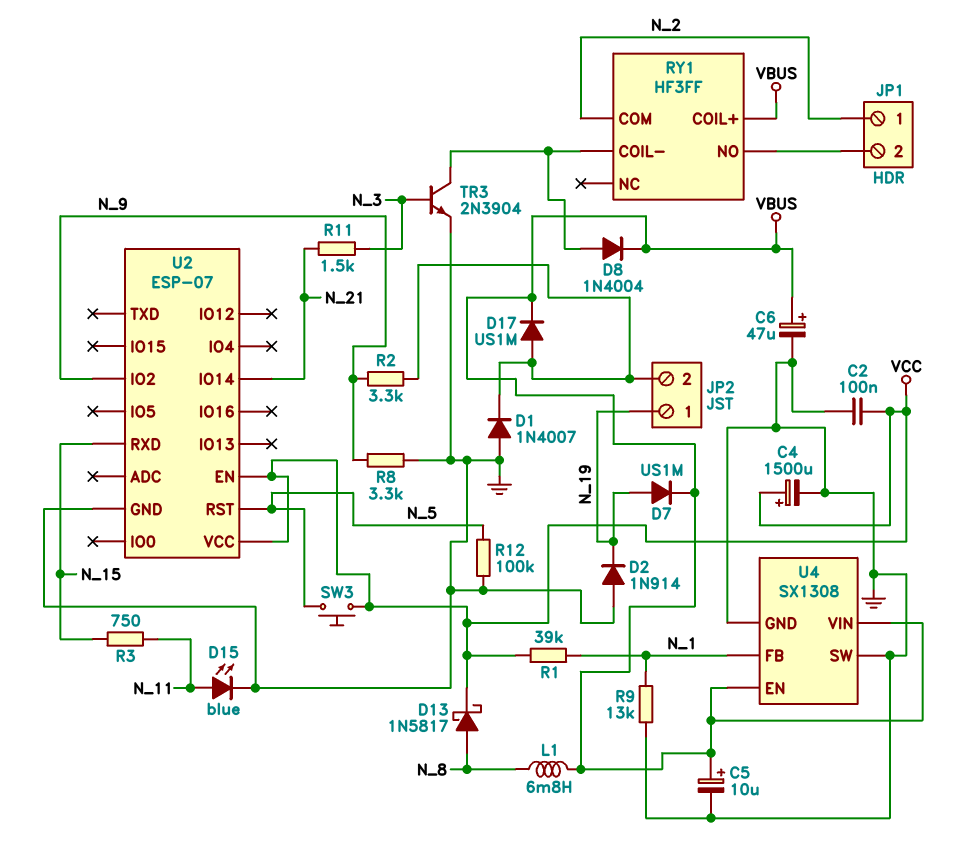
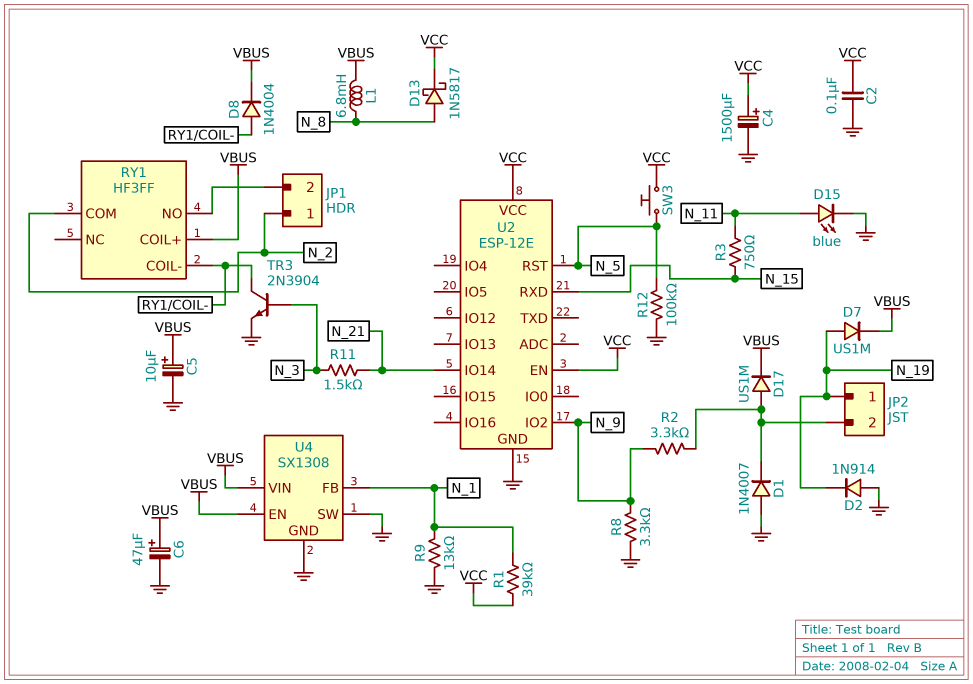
U2: ESP-07 -> ESP-12E

